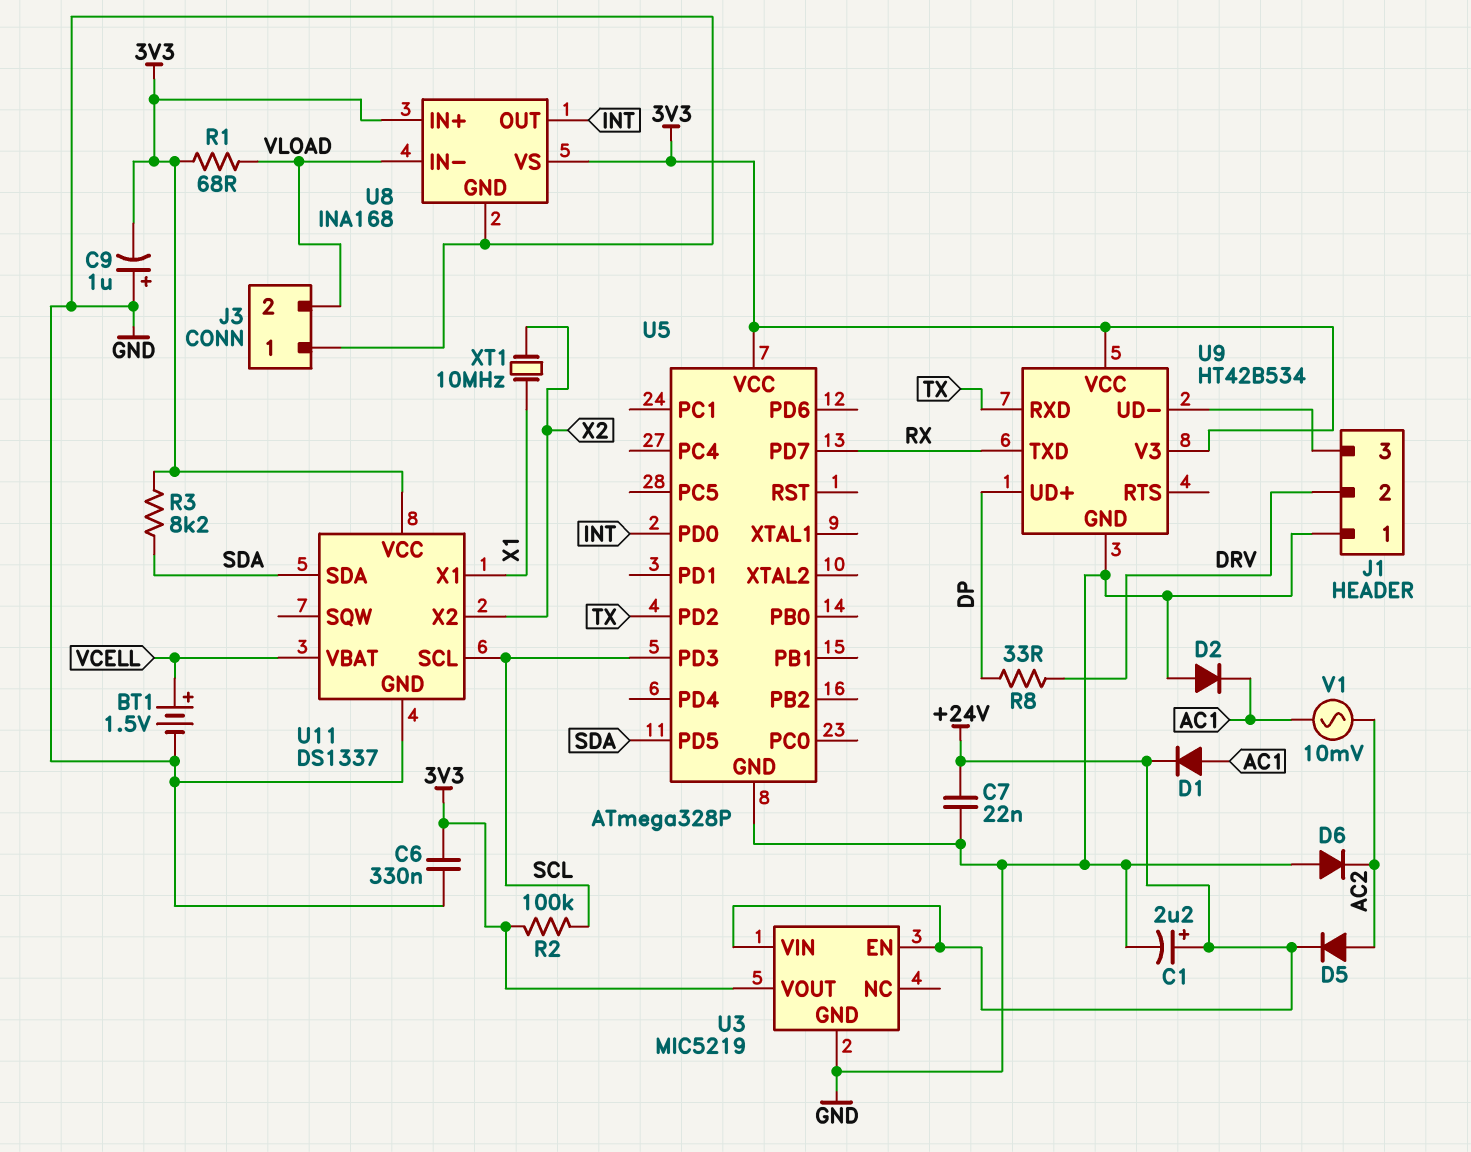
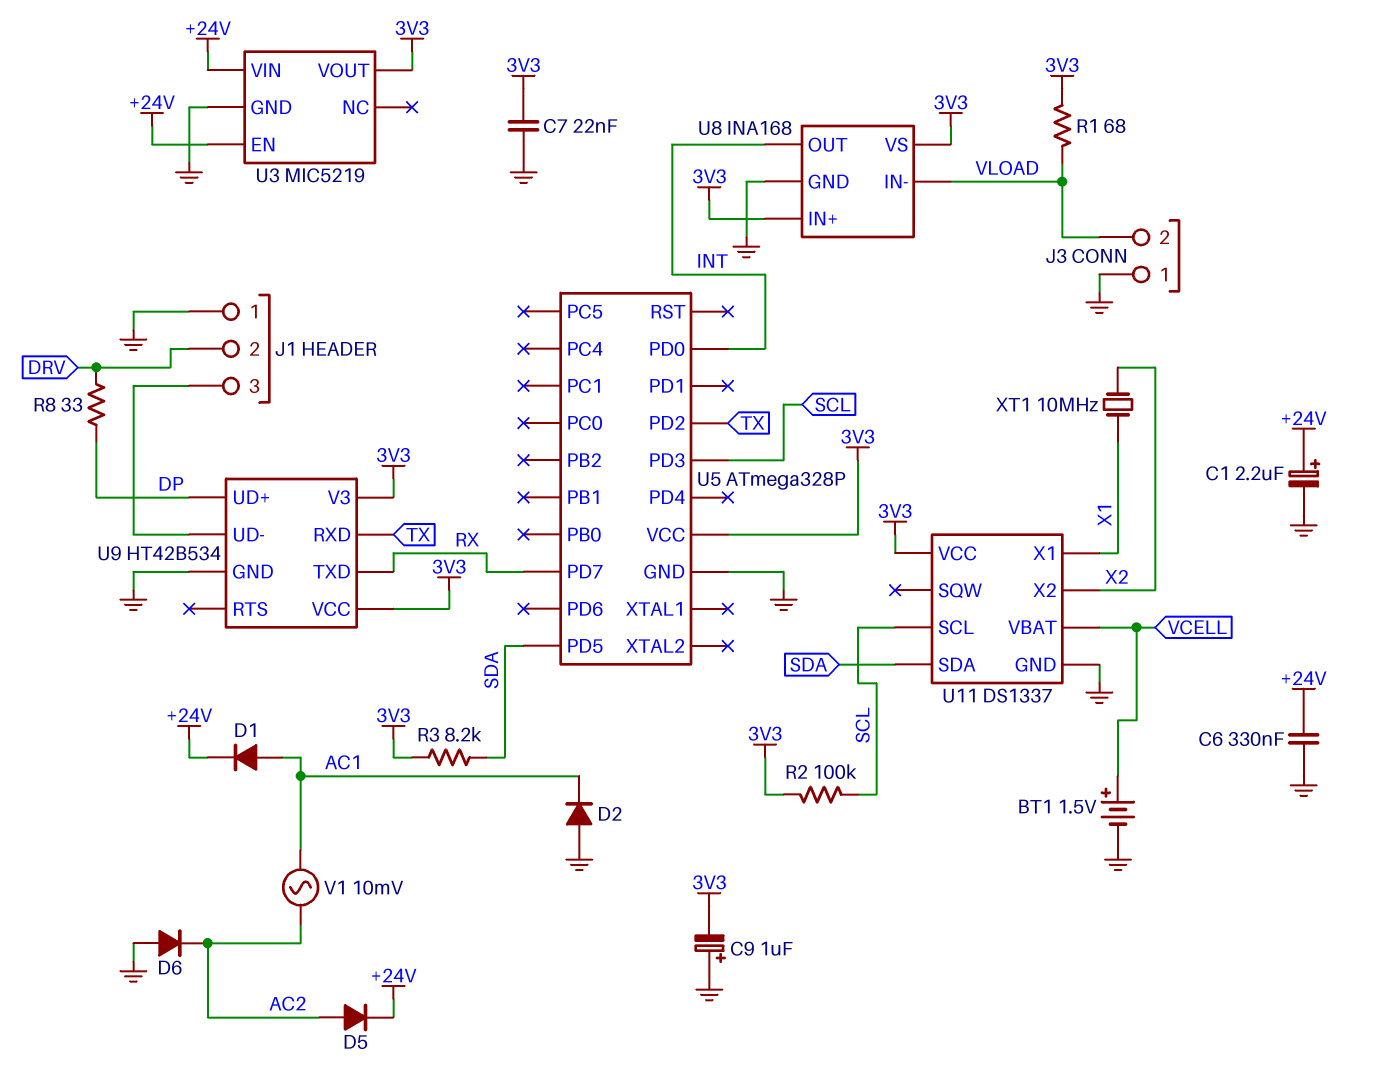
C6: 330nF (3V3, GND) -> 330nF (+24V, GND)
C7: 22nF (+24V, GND) -> 22nF (3V3, GND)

